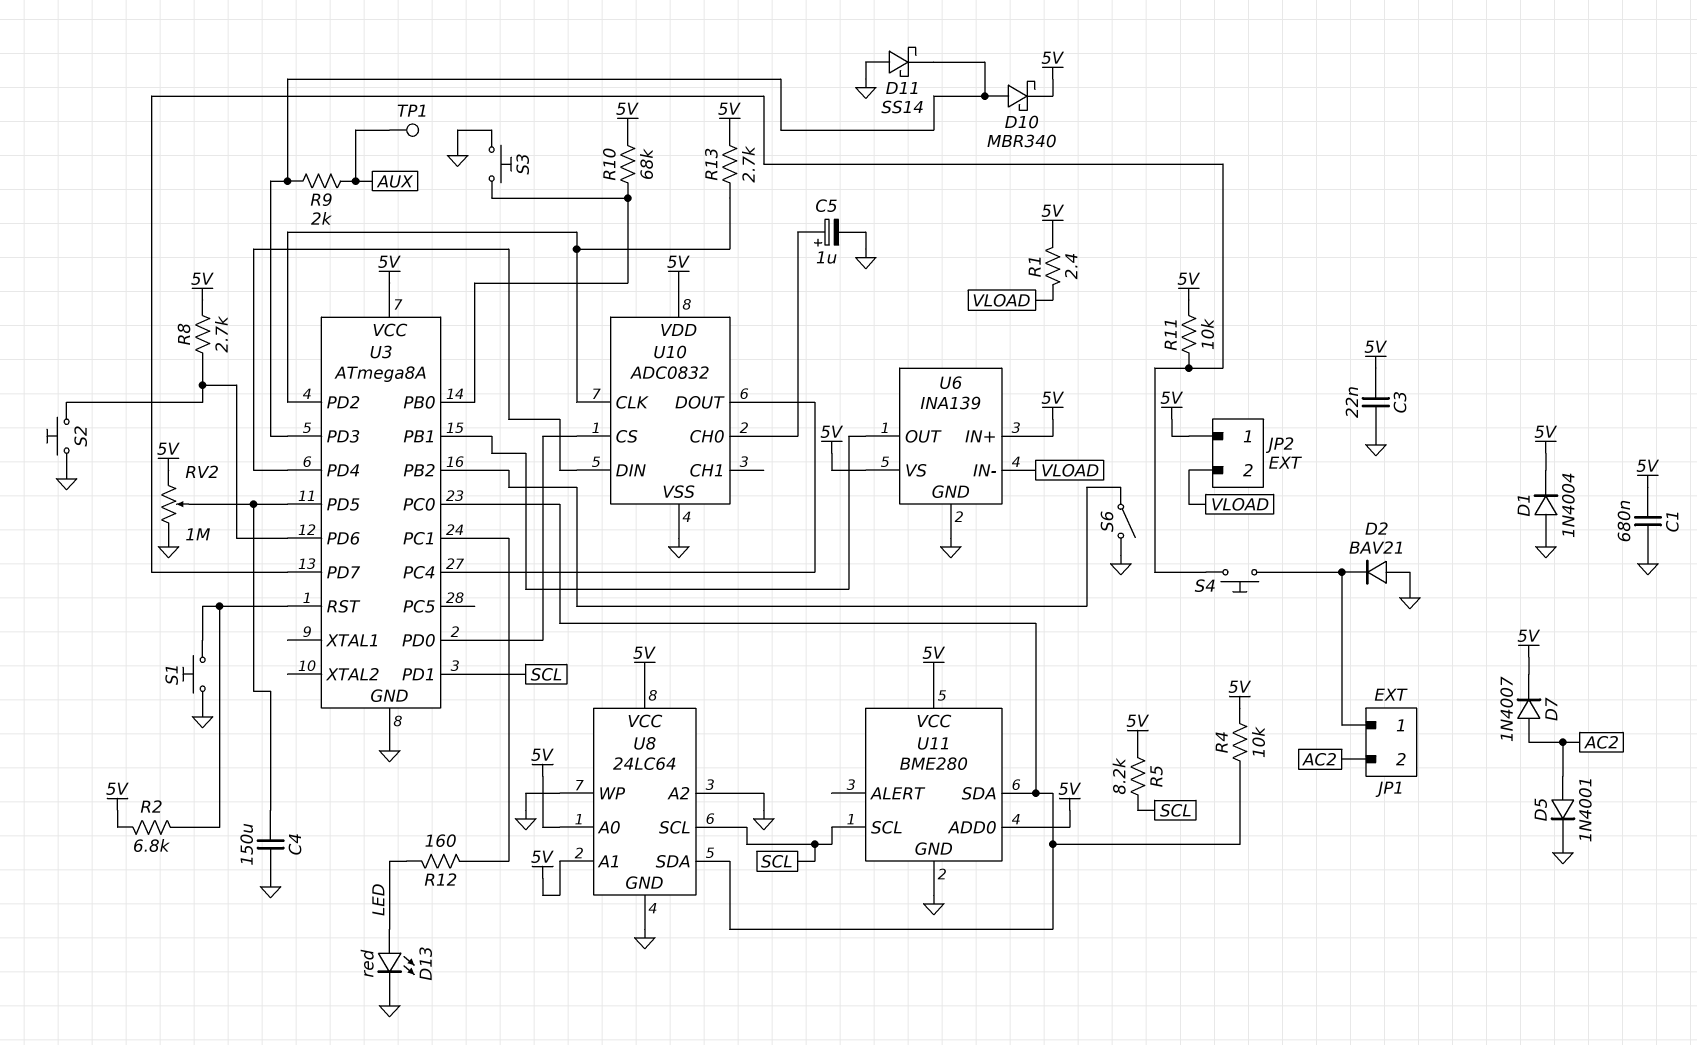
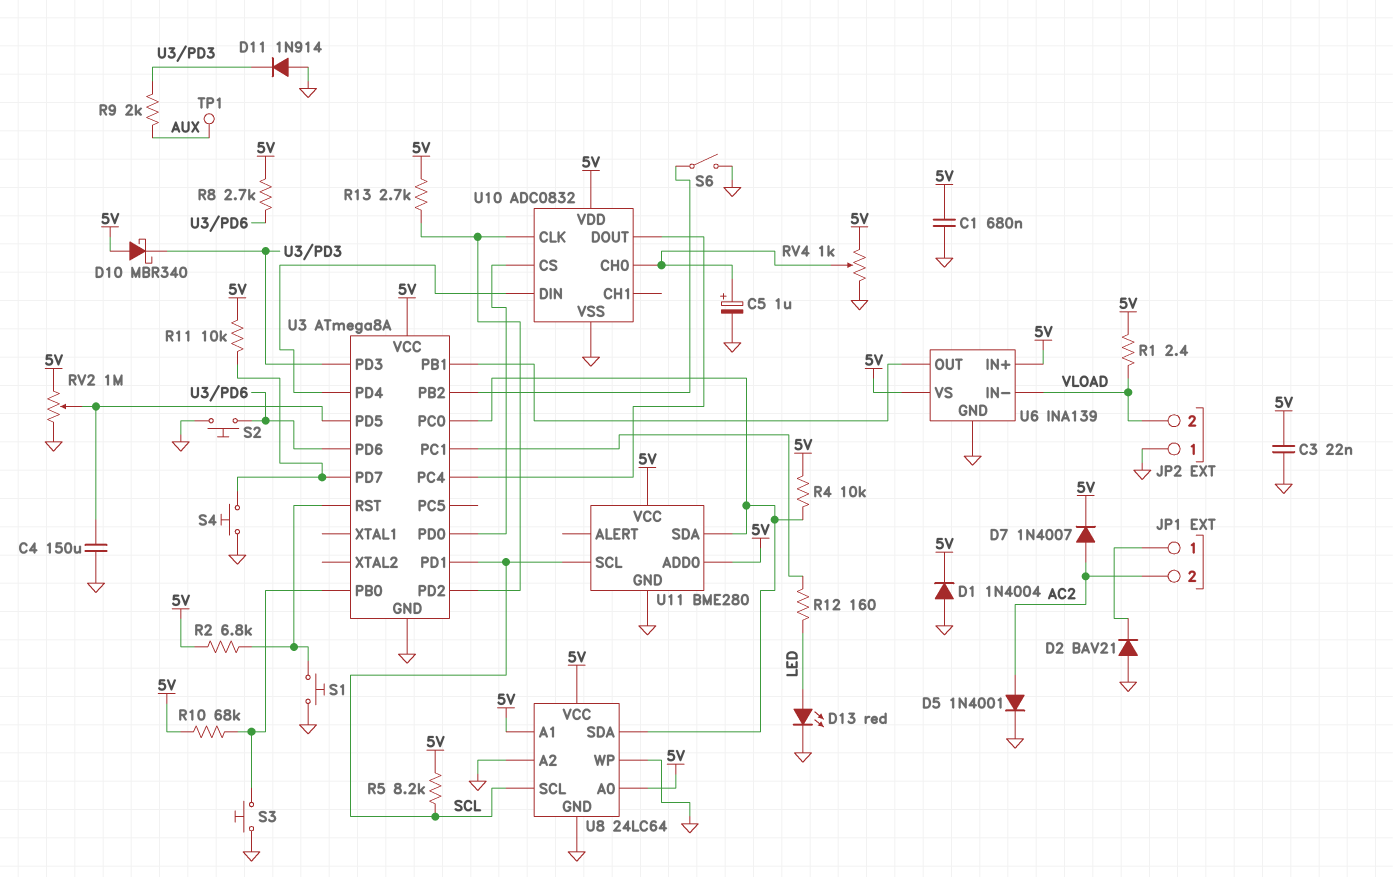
D10: schottky MBR340 (A U3/PD3, K 5V) -> schottky MBR340 (A 5V, K U3/PD3)
D11: schottky SS14 (A GND, K U3/PD3) -> diode 1N914 (A GND, K U3/PD3)
JP2 pin 1: 5V -> GND
RV4: none -> 1k (5V, GND, wiper U10/CH0)
S4: button (JP1/1, U3/PD7) -> button (GND, U3/PD7)

